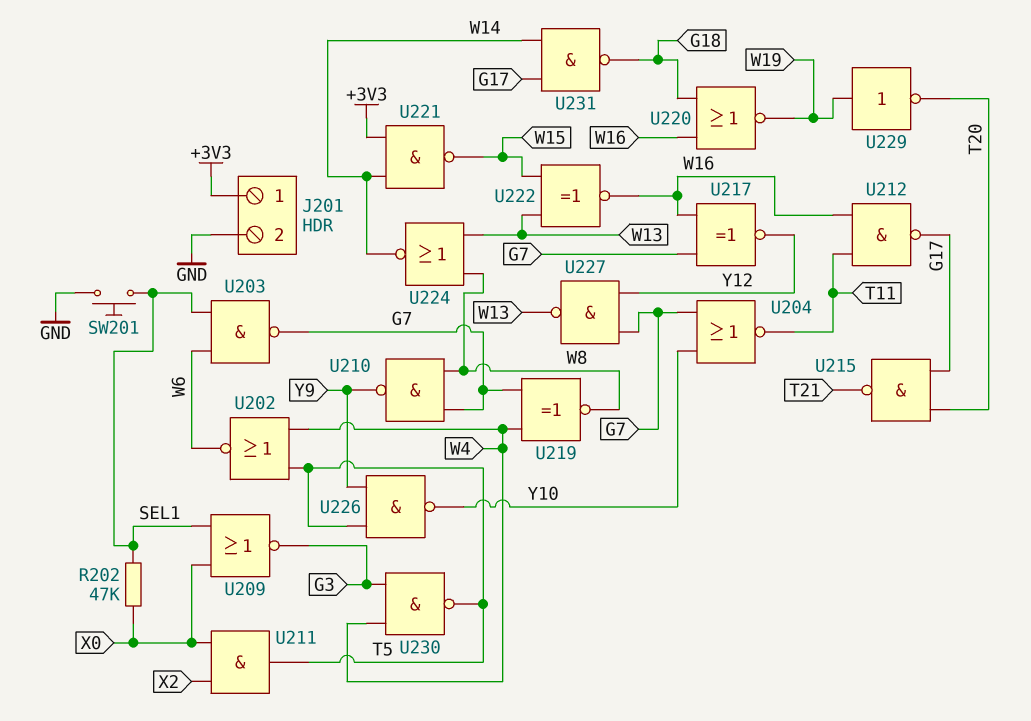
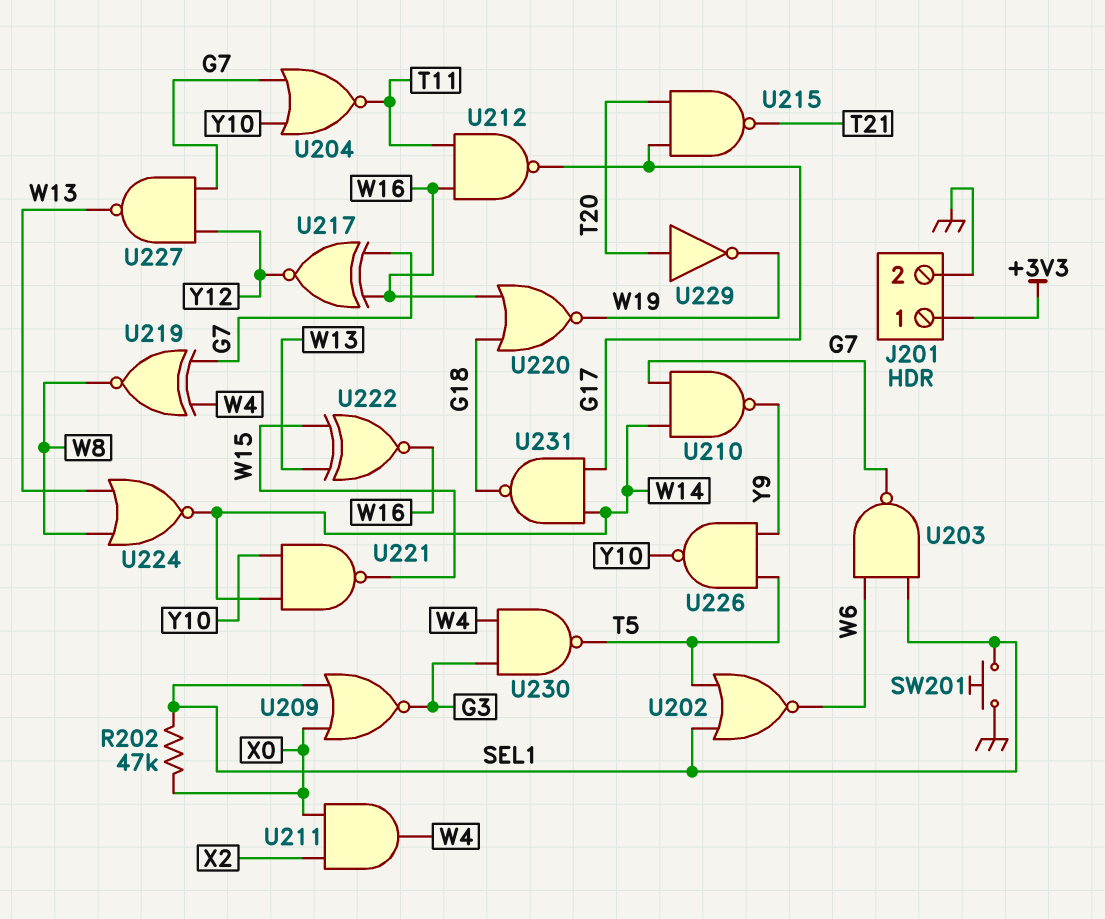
U202: NOR (in T5, in W4, out W6) -> NOR (in SEL1, in T5, out W6)
U210: NAND (in G7, in W8, out Y9) -> NAND (in G7, in W14, out Y9)
U211: AND (in X0, in X2, out T5) -> AND (in X0, in X2, out W4)
U221: NAND (in +3V3, in W14, out W15) -> NAND (in W14, in Y10, out W15)
U229: NOT (in W19, out T20) -> NOT (in T20, out W19)

